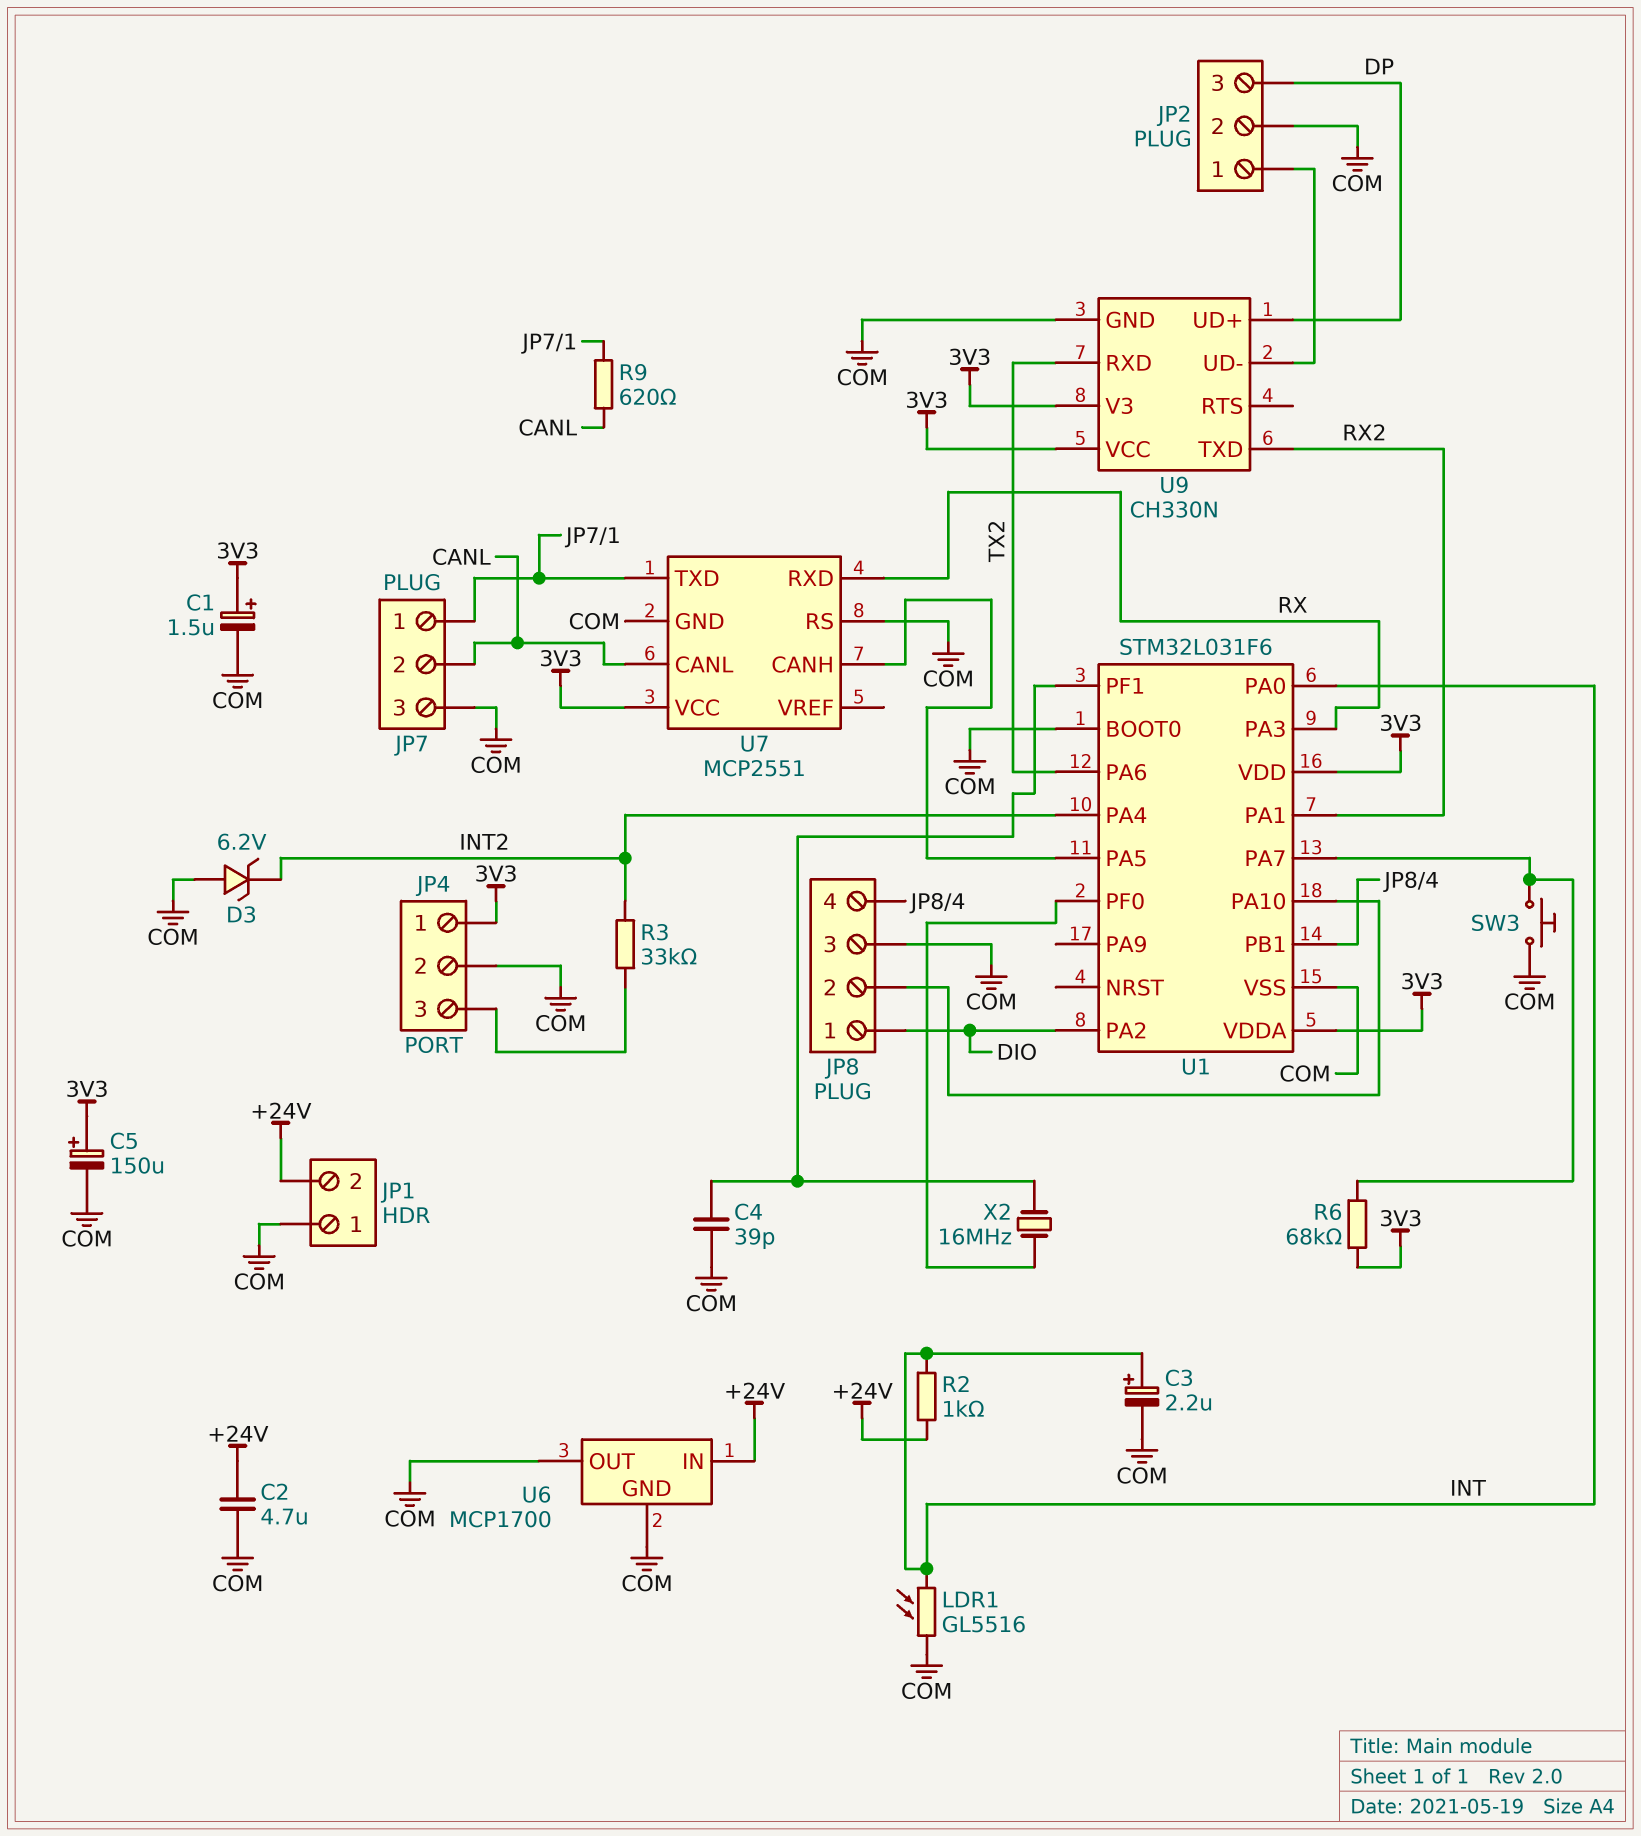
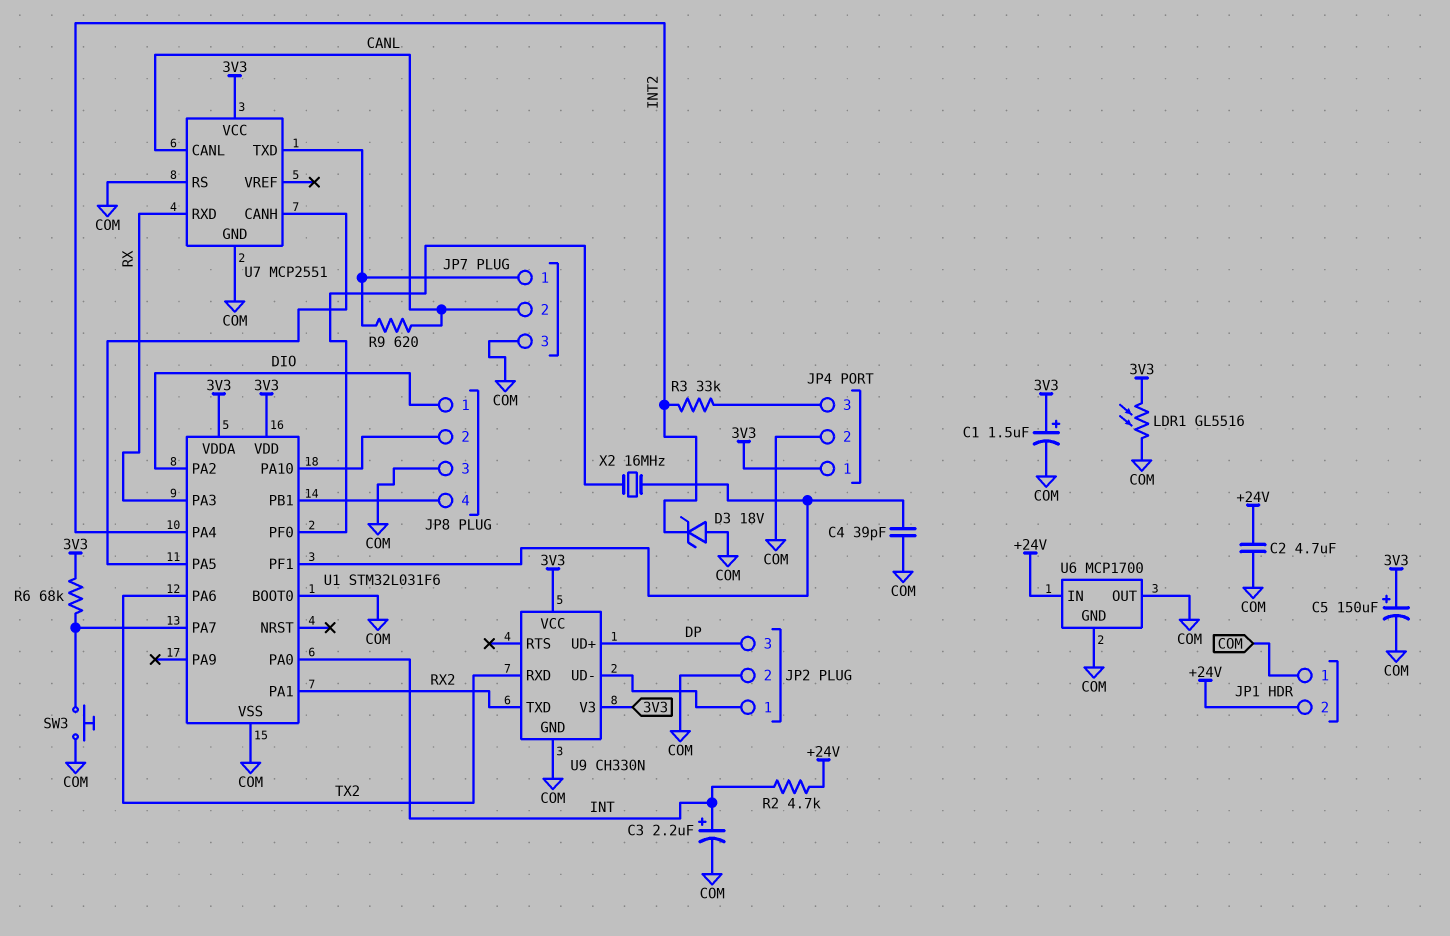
D3: zener 6.2V (A COM, K INT2) -> zener 18V (A COM, K INT2)
LDR1: GL5516 (COM, INT) -> GL5516 (3V3, COM)
R2: 1k (+24V, INT) -> 4.7k (+24V, INT)

